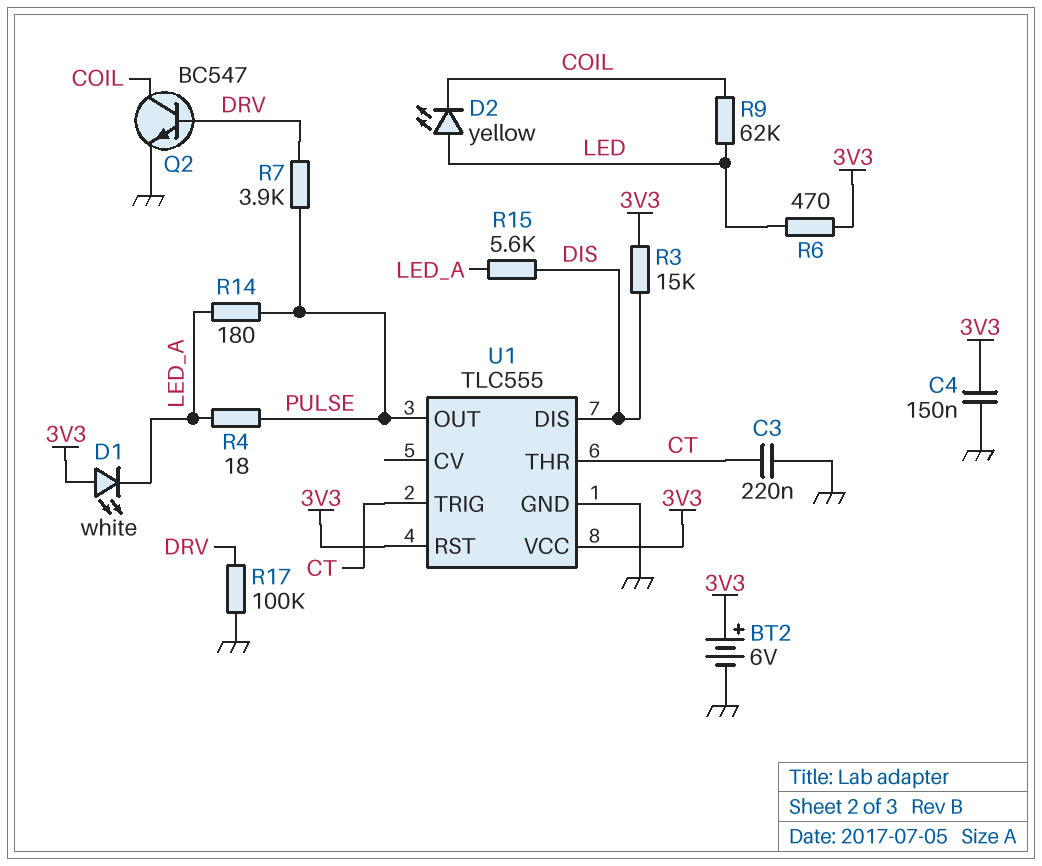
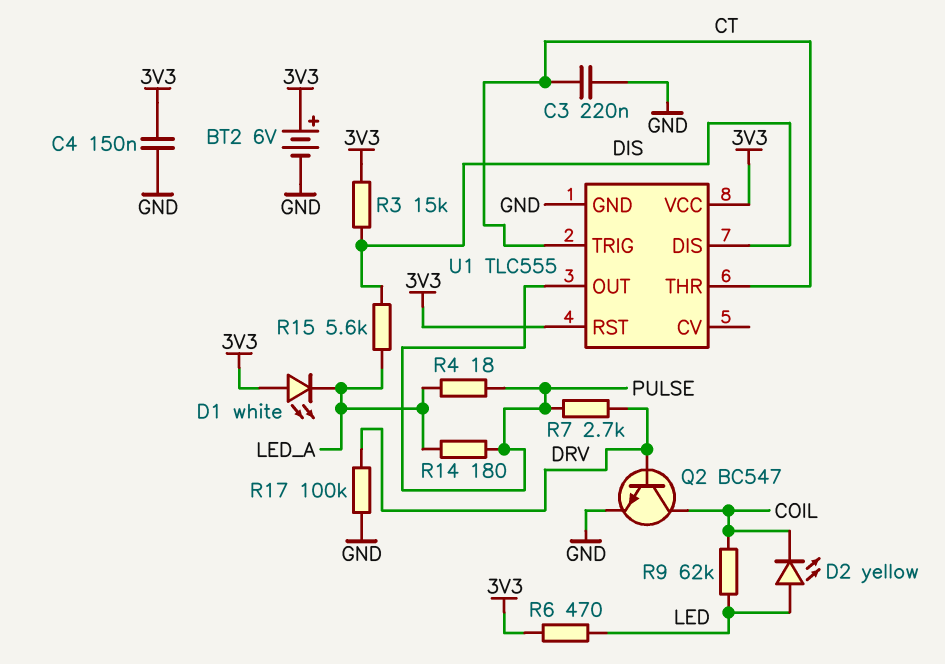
R7: 3.9k (DRV, PULSE) -> 2.7k (DRV, PULSE)

